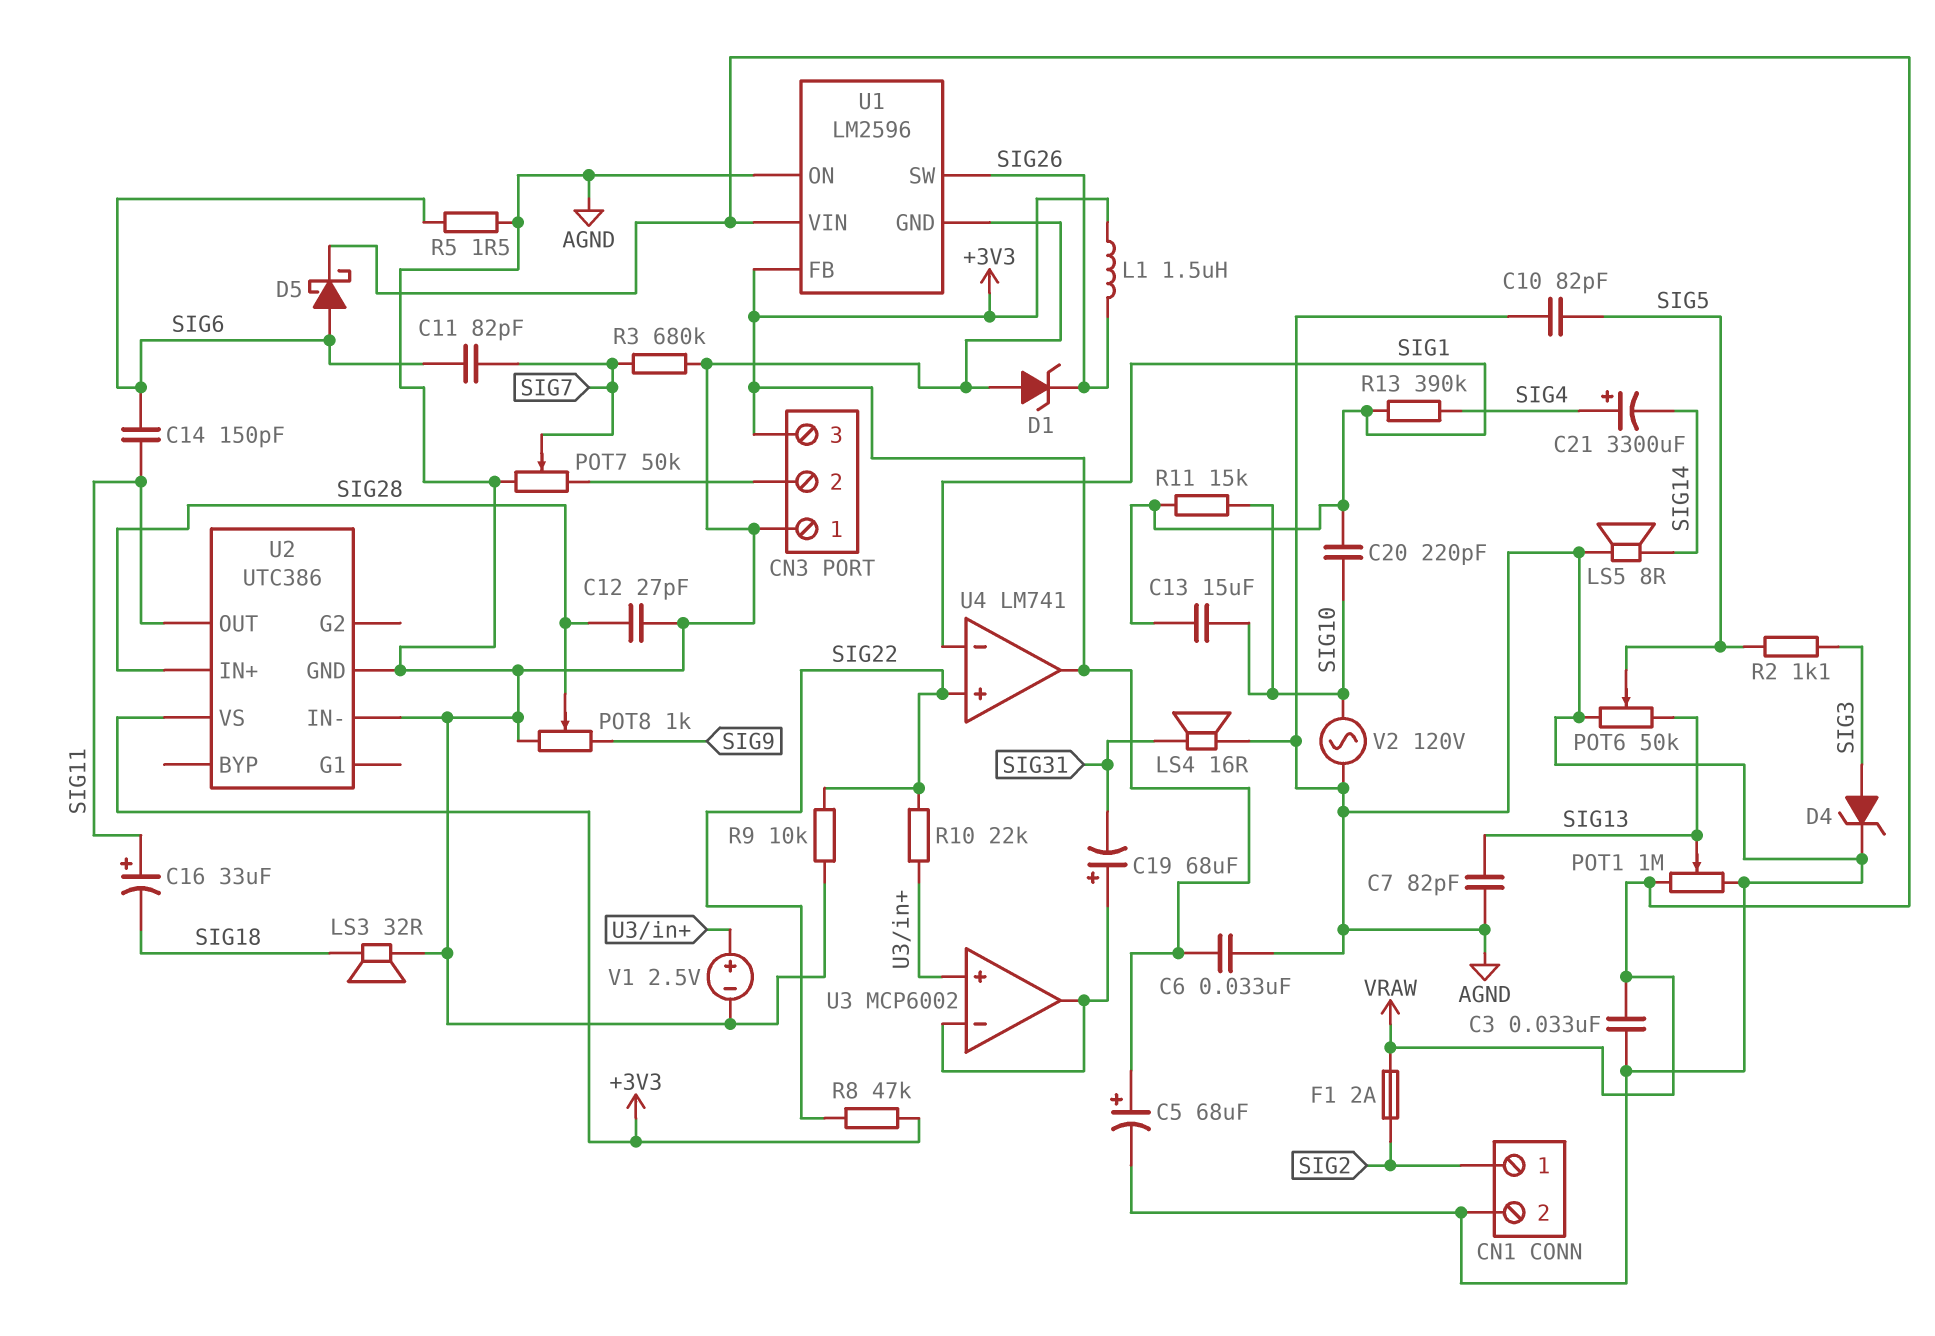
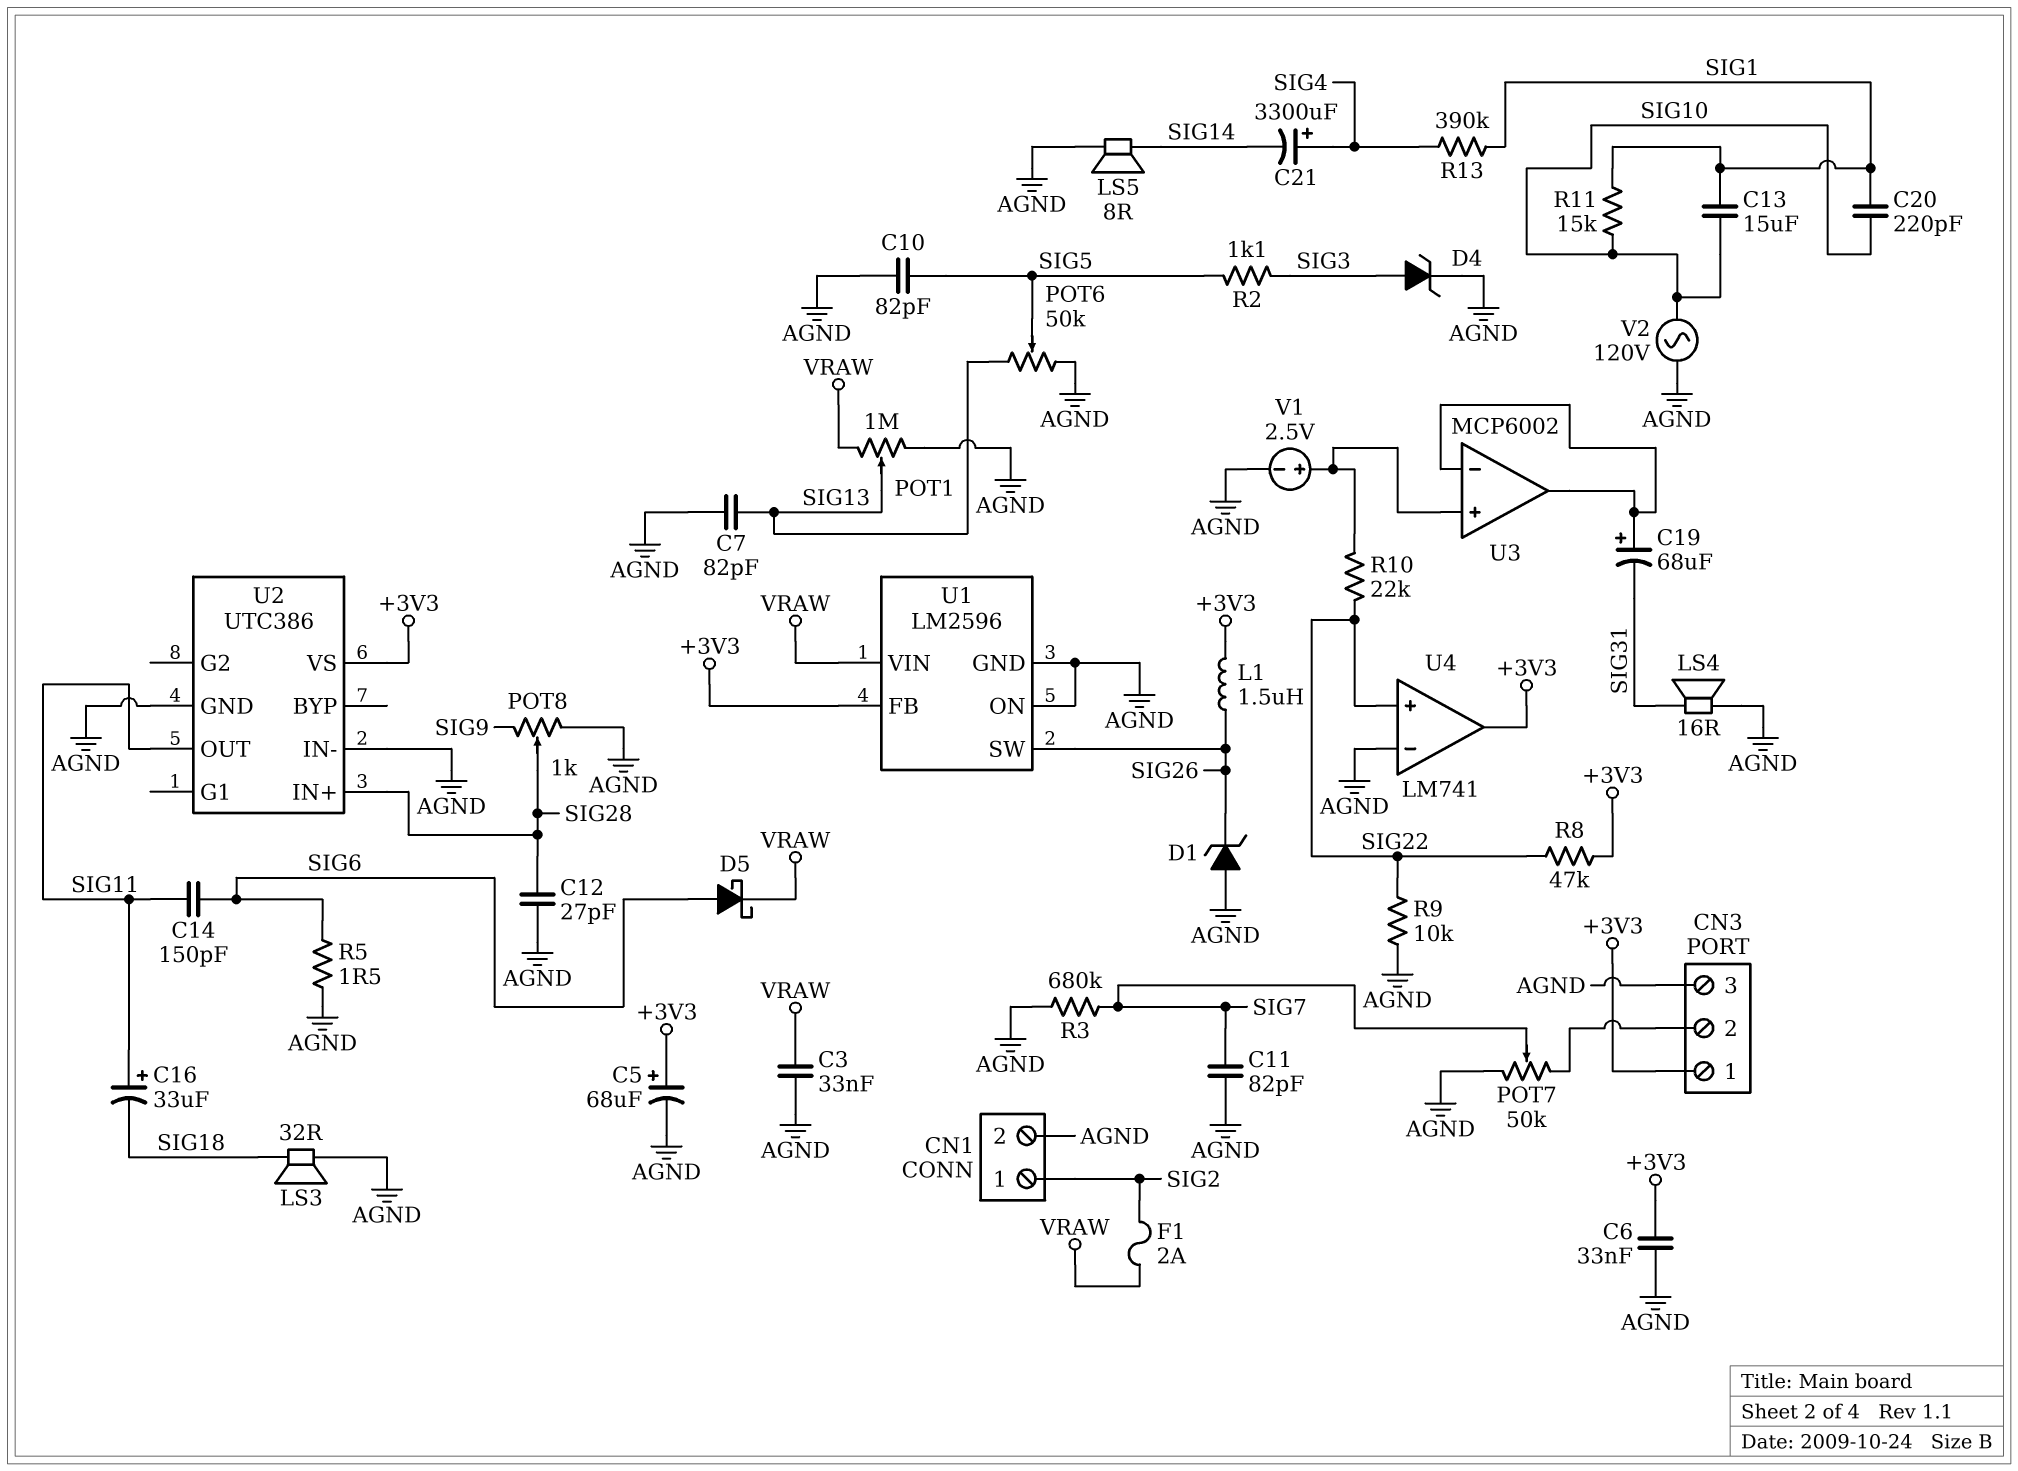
C11: 82pF (SIG6, SIG7) -> 82pF (AGND, SIG7)
CN3 pin 1: AGND -> +3V3
CN3 pin 3: +3V3 -> AGND
U4 pin in-: SIG1 -> AGND

